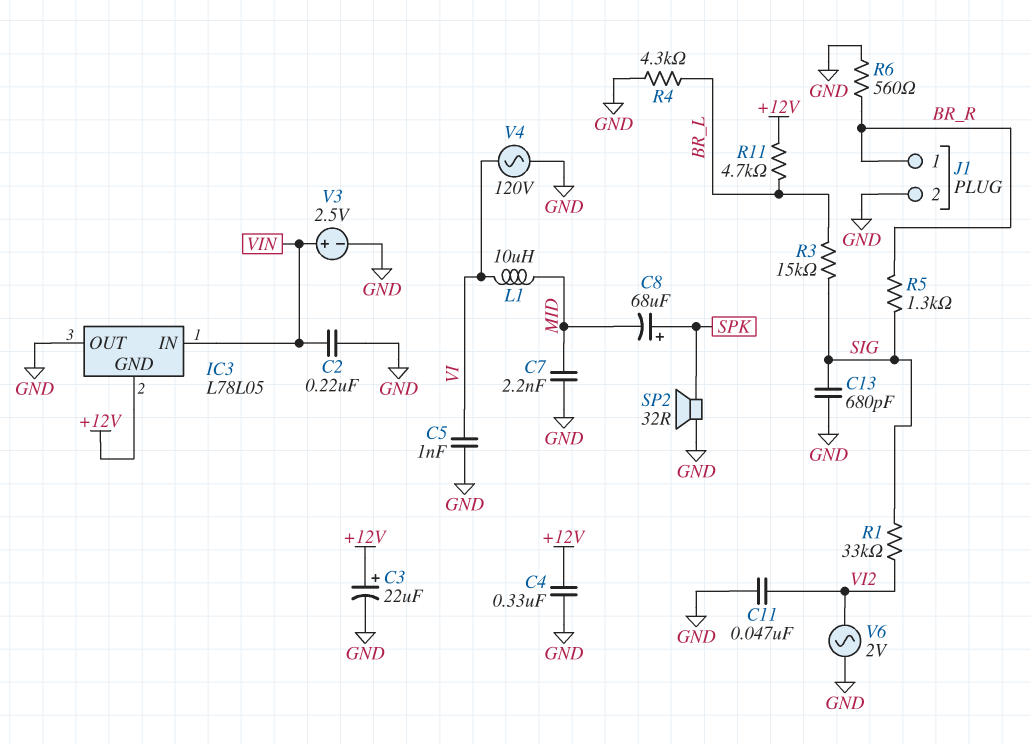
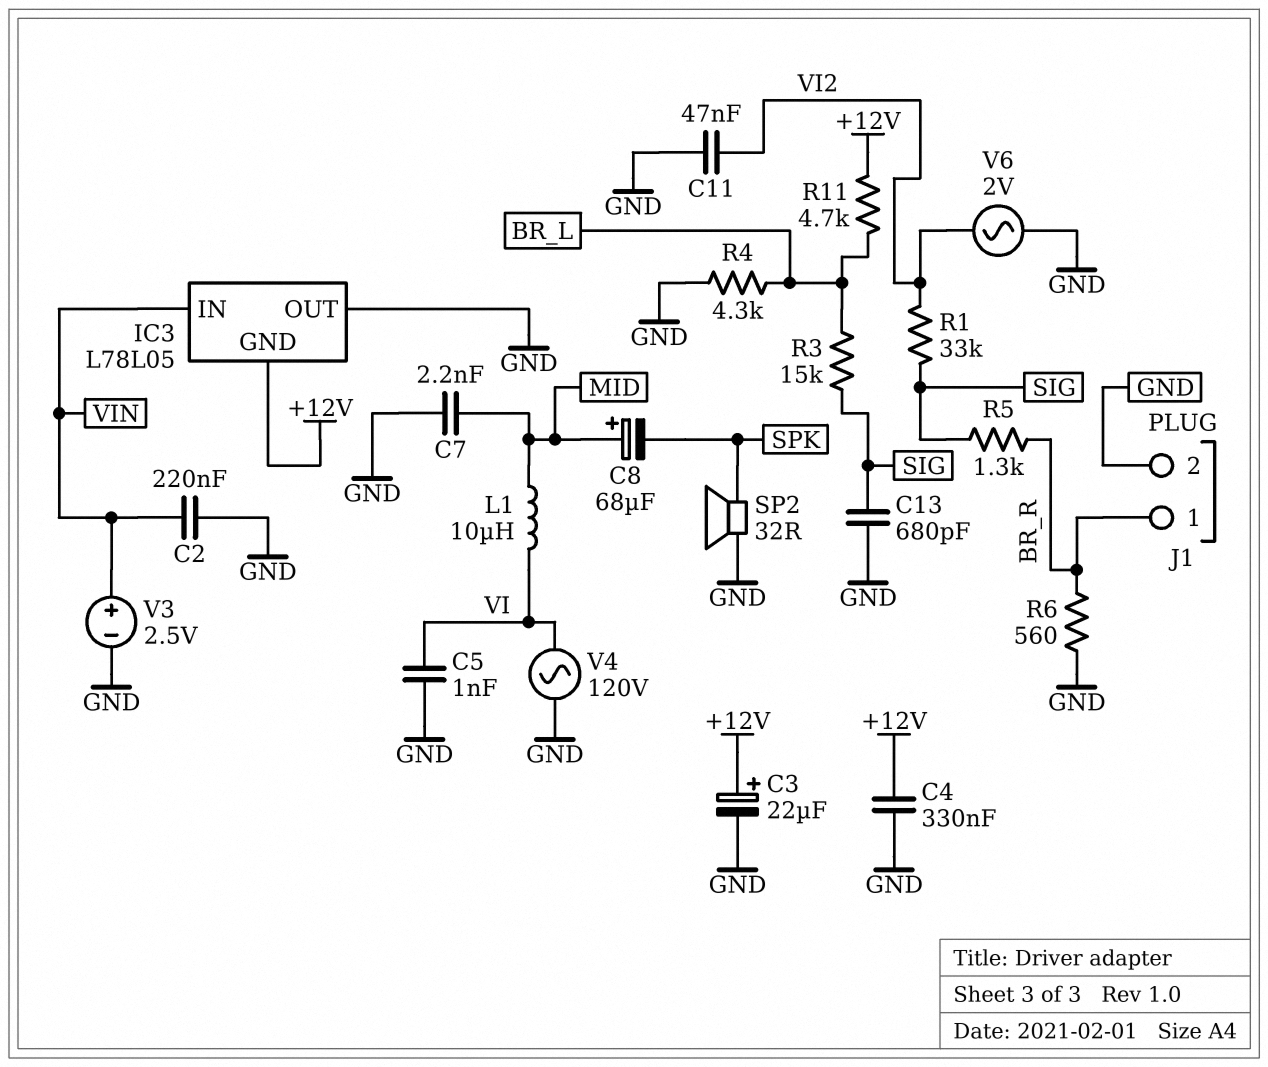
C8: 68uF (plus SPK, minus MID) -> 68uF (plus MID, minus SPK)

